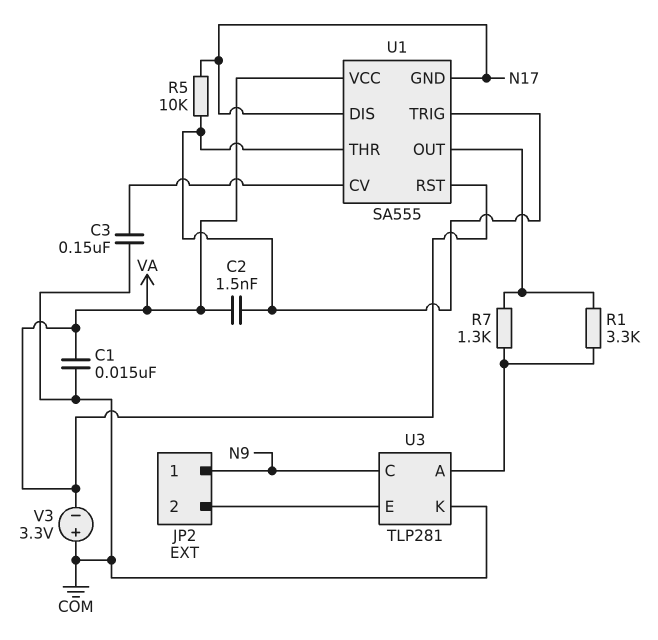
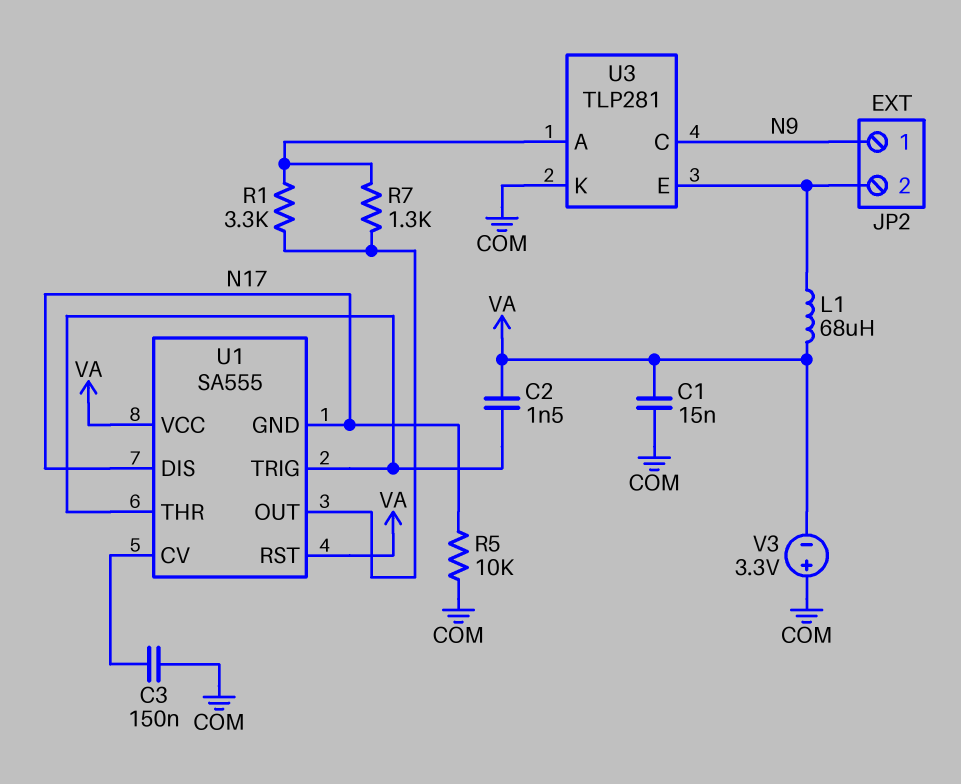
L1: none -> 68uH (JP2/2, VA)
R5: 10k (N17, U1/THR) -> 10k (COM, N17)

